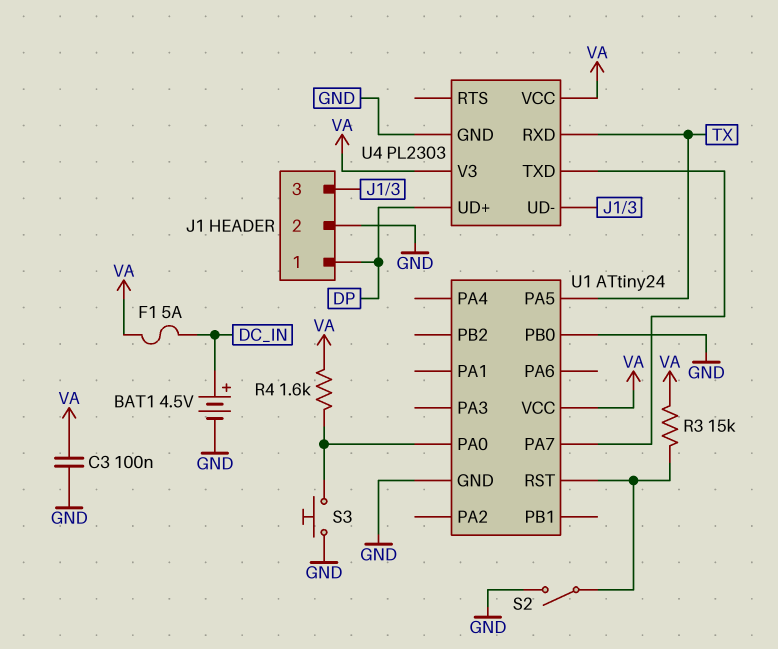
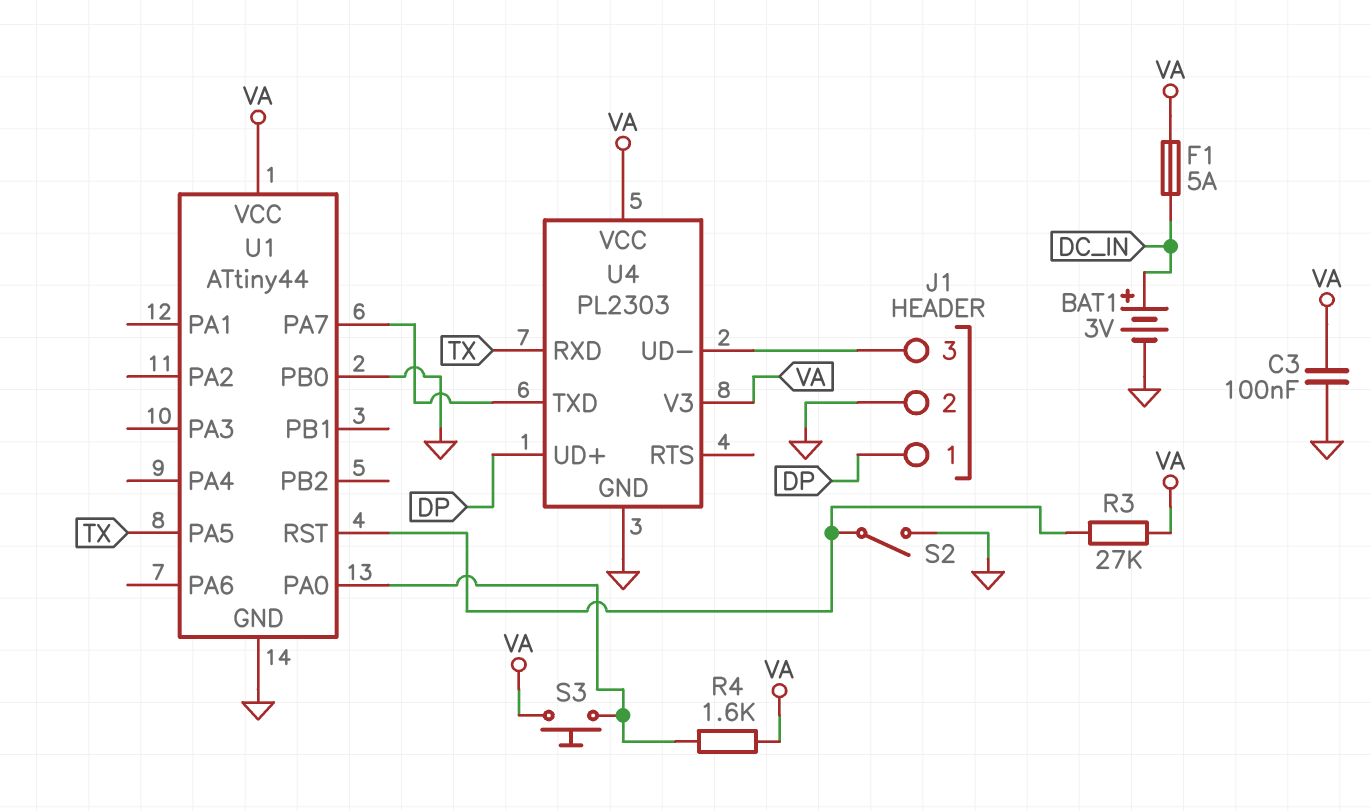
BAT1: 4.5V (plus DC_IN, minus GND) -> 3V (plus DC_IN, minus GND)
R3: 15k (U1/RST, VA) -> 27k (U1/RST, VA)
S3: button (GND, U1/PA0) -> button (U1/PA0, VA)
U1: ATtiny24 -> ATtiny44

